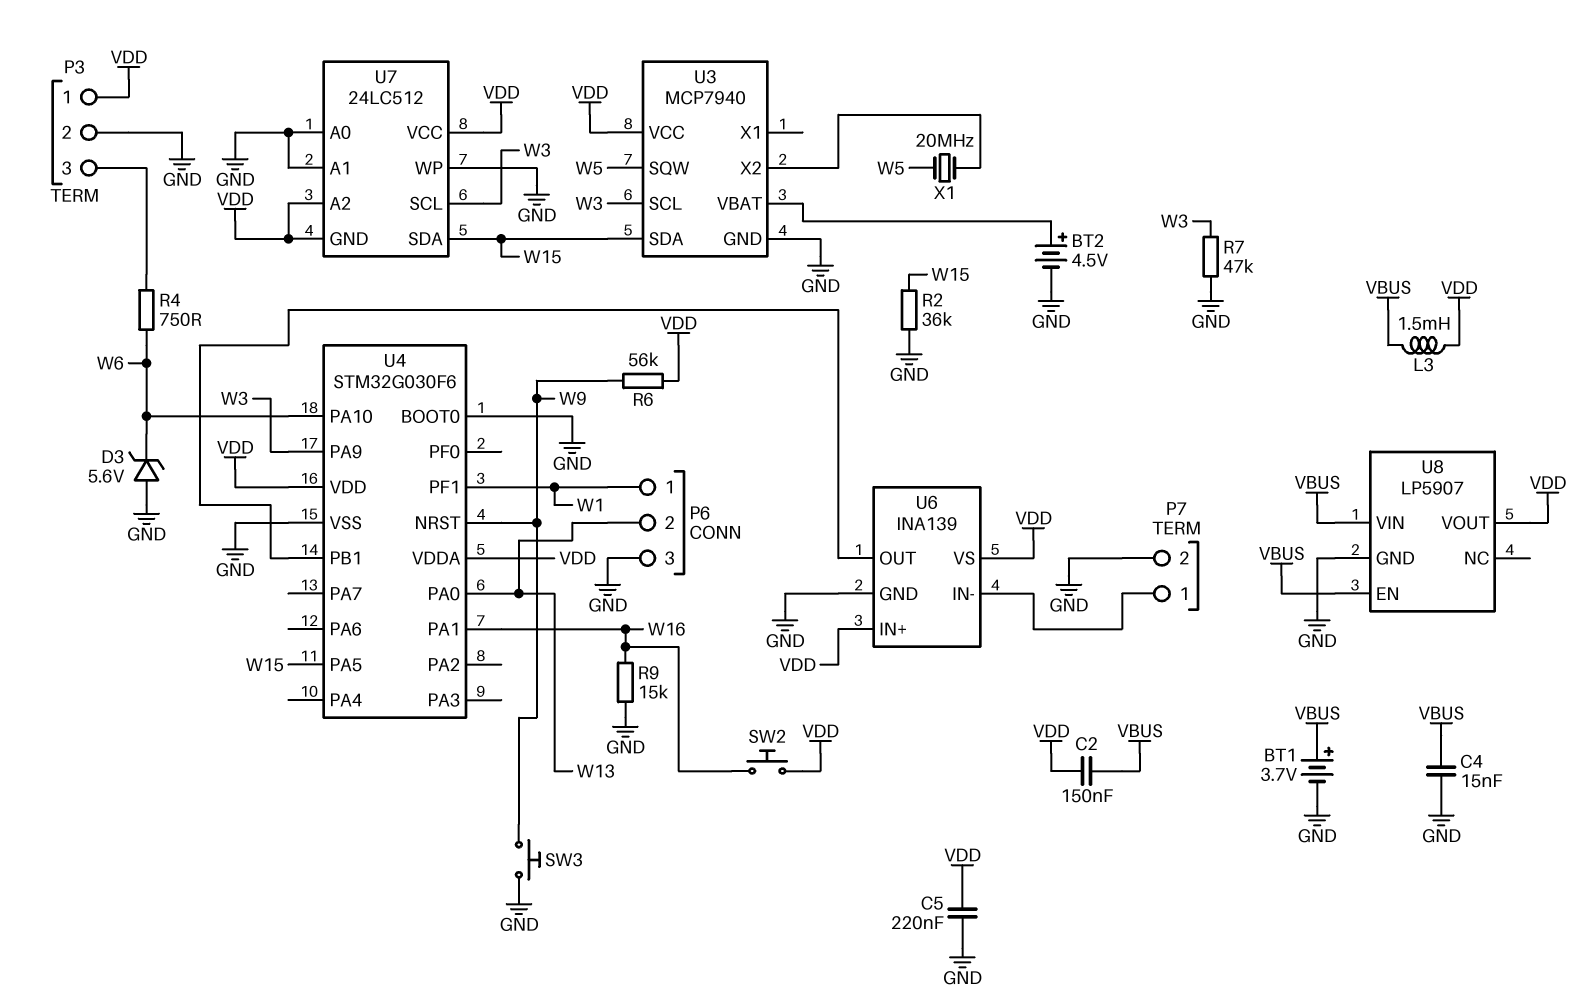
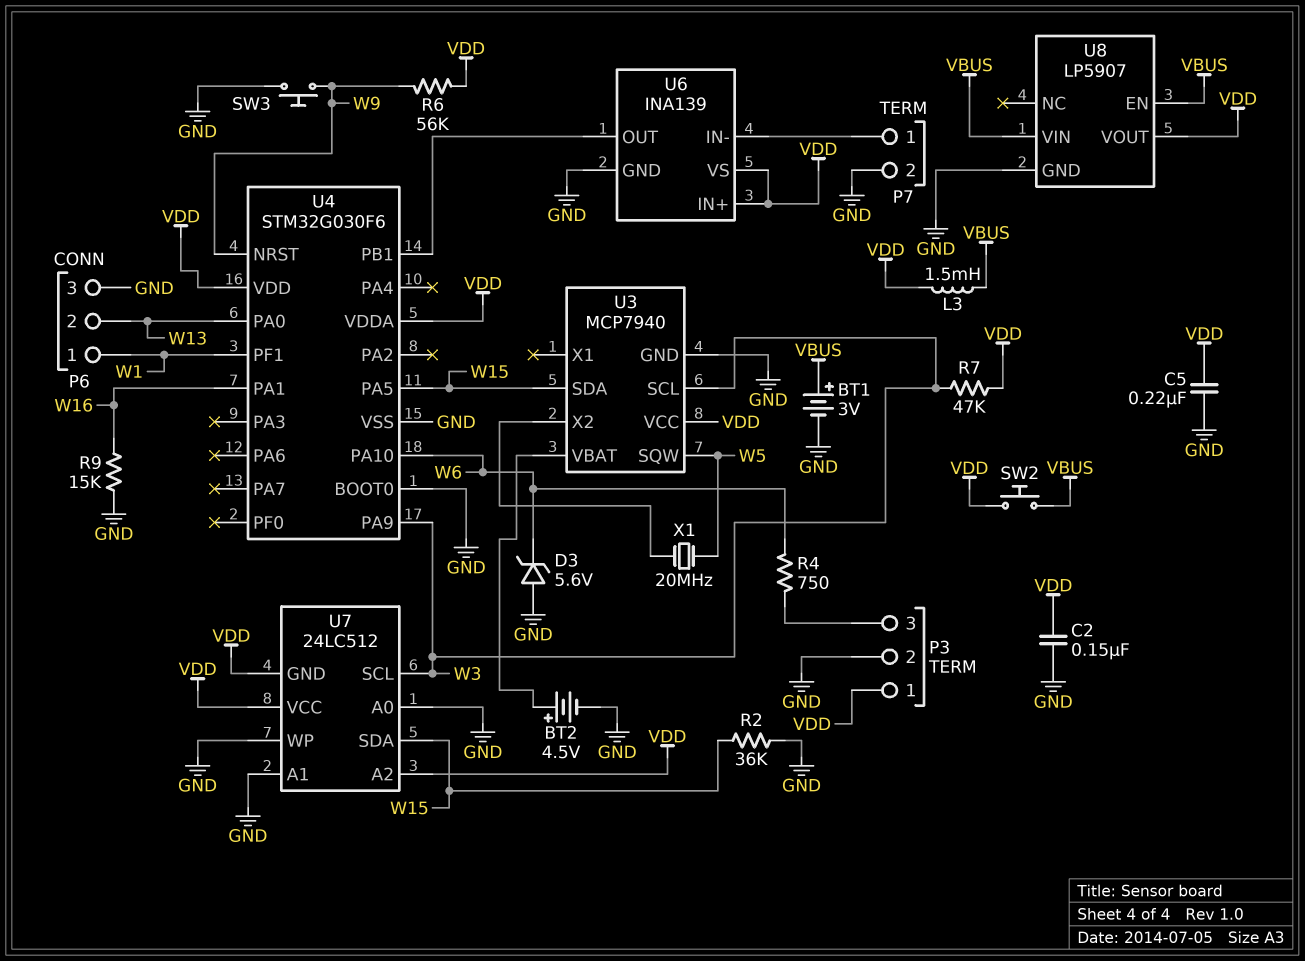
BT1: 3.7V (plus VBUS, minus GND) -> 3V (plus VBUS, minus GND)
C2: 150nF (VBUS, VDD) -> 150nF (GND, VDD)
C4: 15nF (GND, VBUS) -> none
R7: 47k (GND, W3) -> 47k (VDD, W3)
SW2: button (VDD, W16) -> button (VBUS, VDD)

